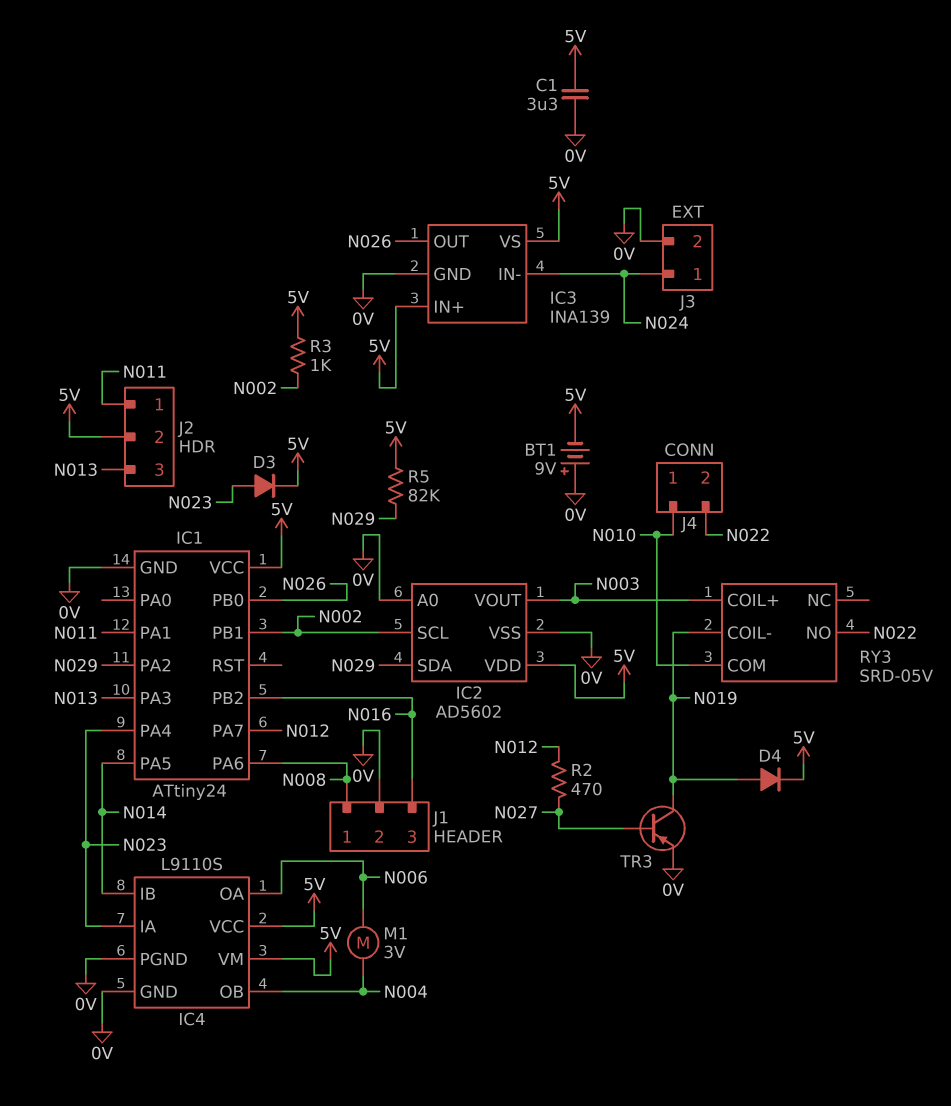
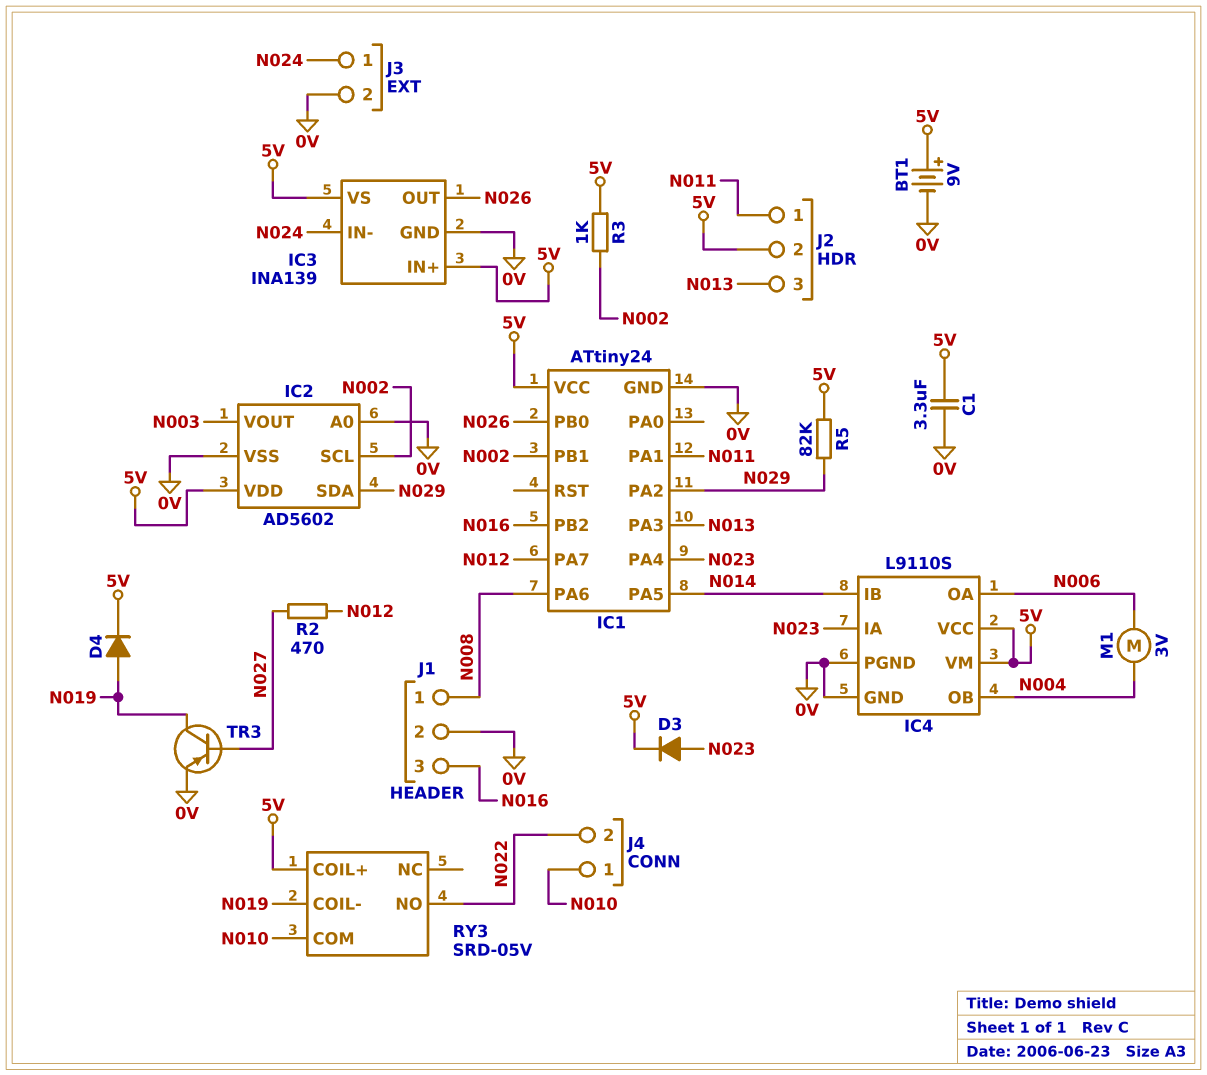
BT1: 9V (plus 0V, minus 5V) -> 9V (plus 5V, minus 0V)
RY3 pin COIL+: N003 -> 5V

